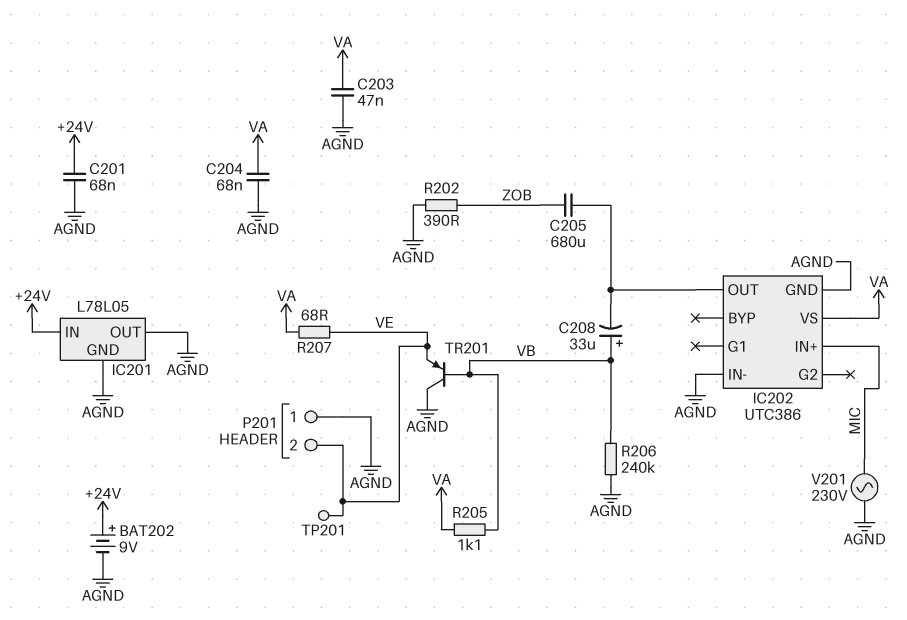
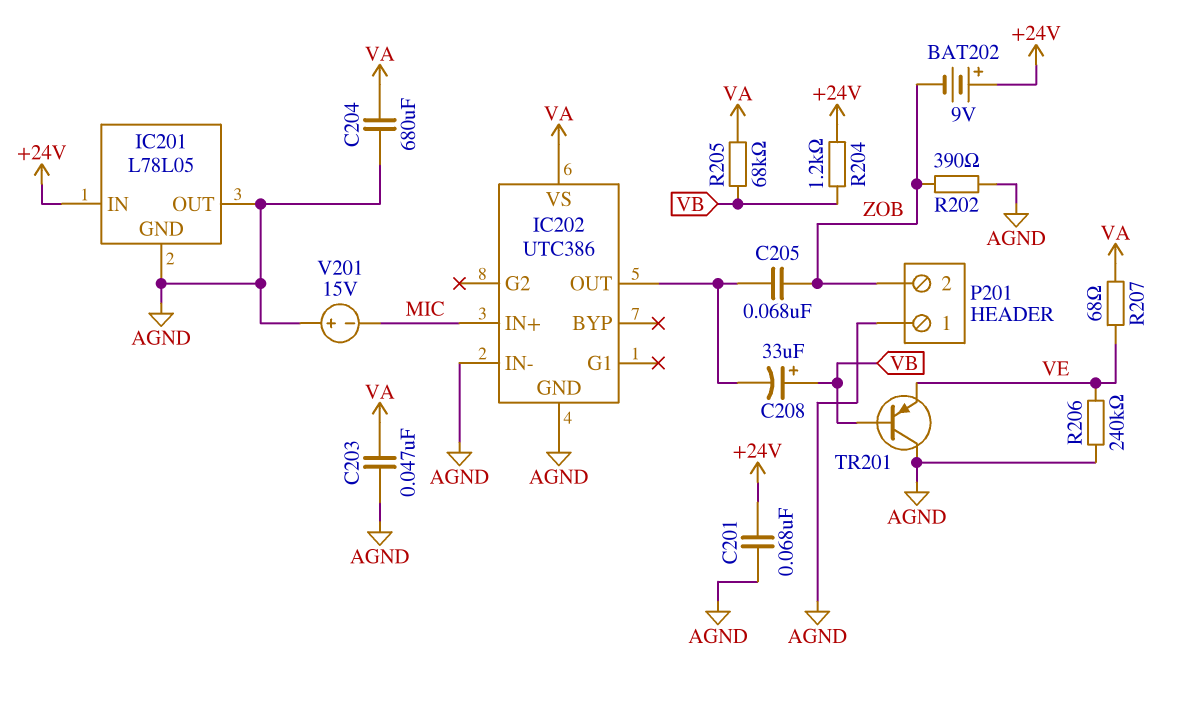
BAT202: 9V (plus +24V, minus AGND) -> 9V (plus +24V, minus ZOB)
C204: 68nF (AGND, VA) -> 680uF (AGND, VA)
C205: 680uF (IC202/OUT, ZOB) -> 68nF (IC202/OUT, ZOB)
P201 pin 2: VE -> ZOB
R204: none -> 1.2k (+24V, VB)
R205: 1.1k (VA, VB) -> 68k (VA, VB)
R206: 240k (AGND, VB) -> 240k (AGND, VE)
TP201: test point (VE) -> none
V201: AC 230V (AGND, MIC) -> 15V (plus AGND, minus MIC)

